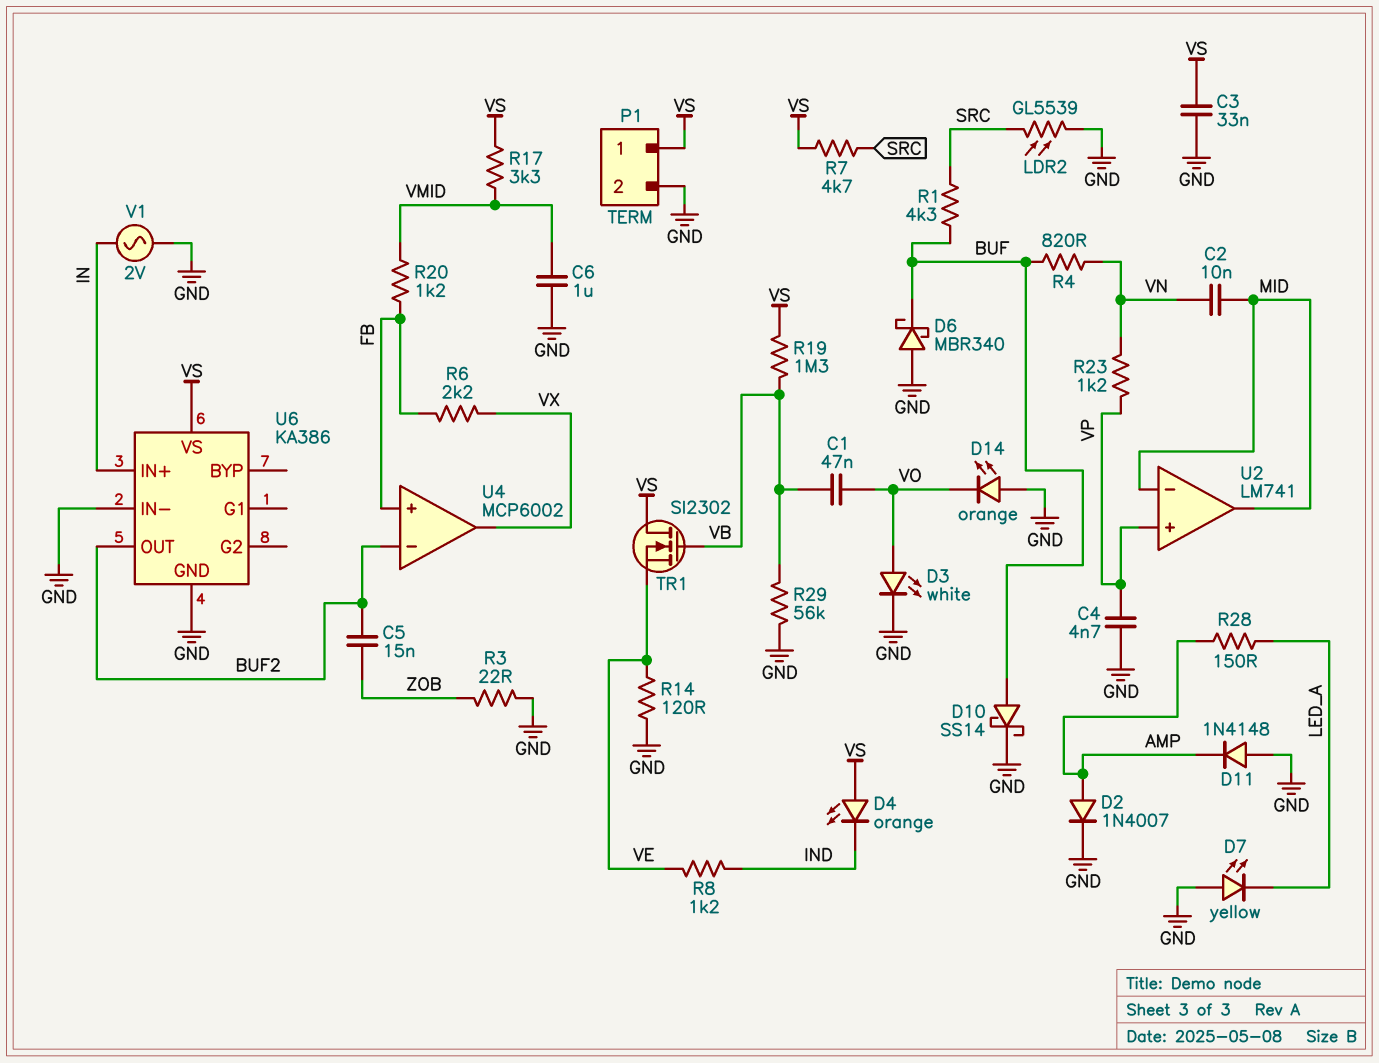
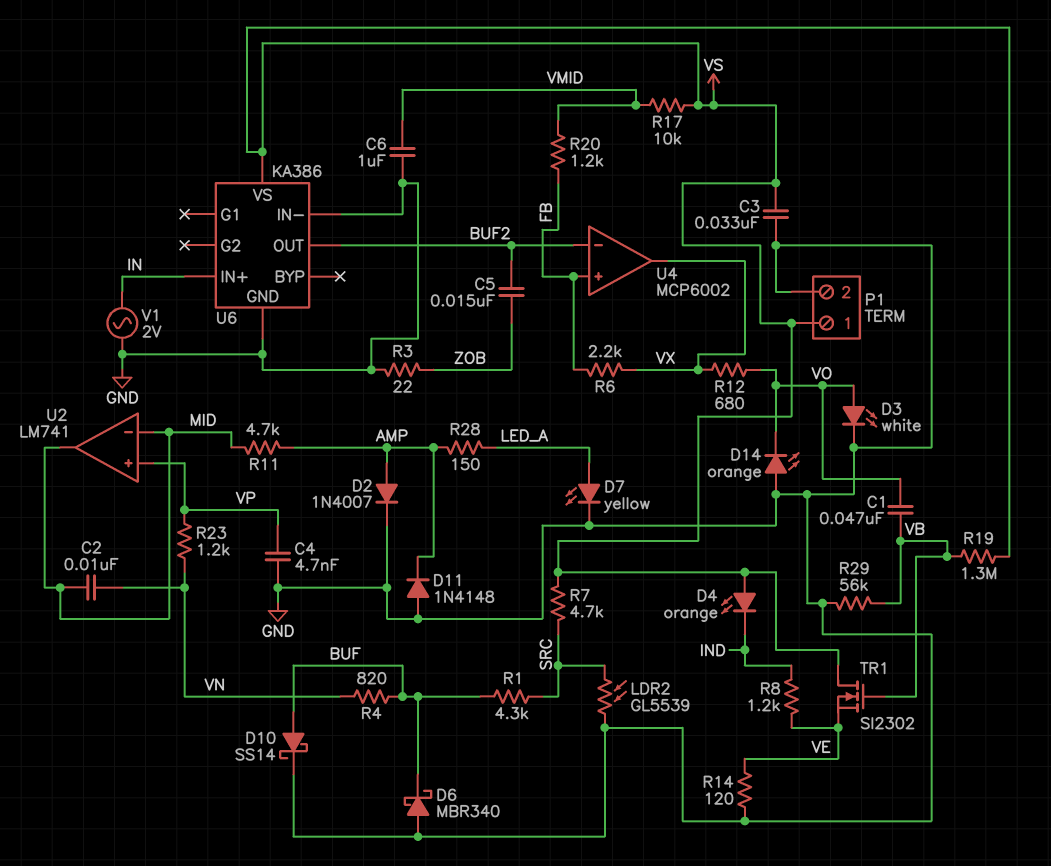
D7: LED yellow (A GND, K LED_A) -> LED yellow (A LED_A, K GND)
R11: none -> 4.7k (AMP, MID)
R12: none -> 680 (VO, VX)
R17: 3.3k (VMID, VS) -> 10k (VMID, VS)

